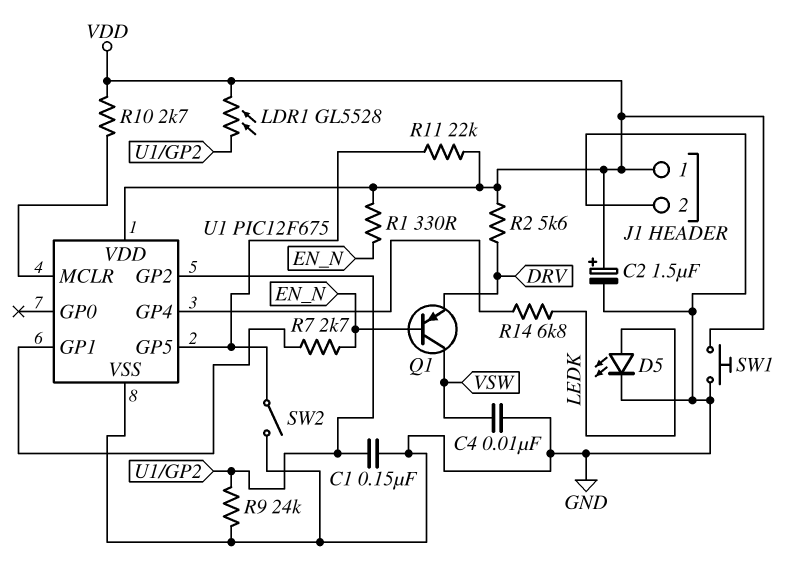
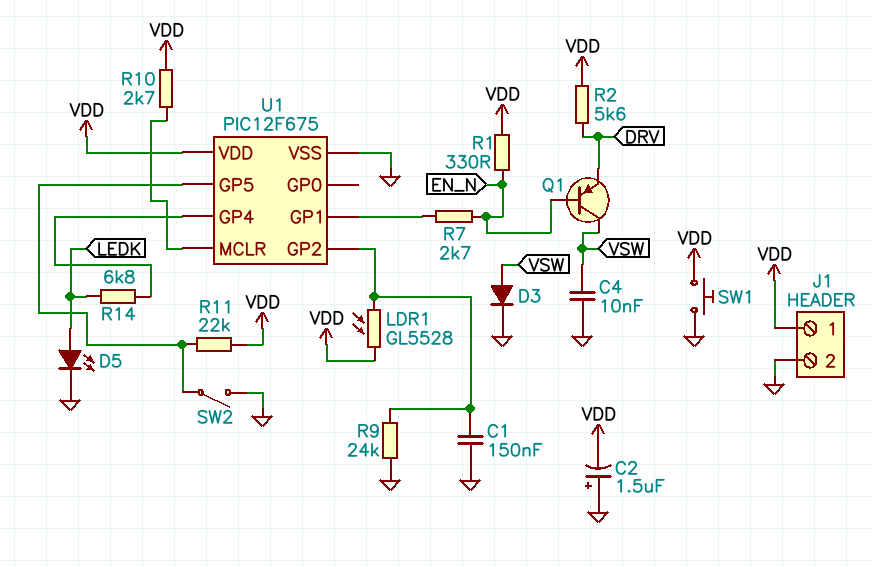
C2: 1.5uF (plus VDD, minus GND) -> 1.5uF (plus GND, minus VDD)
D3: none -> diode (A VSW, K GND)

